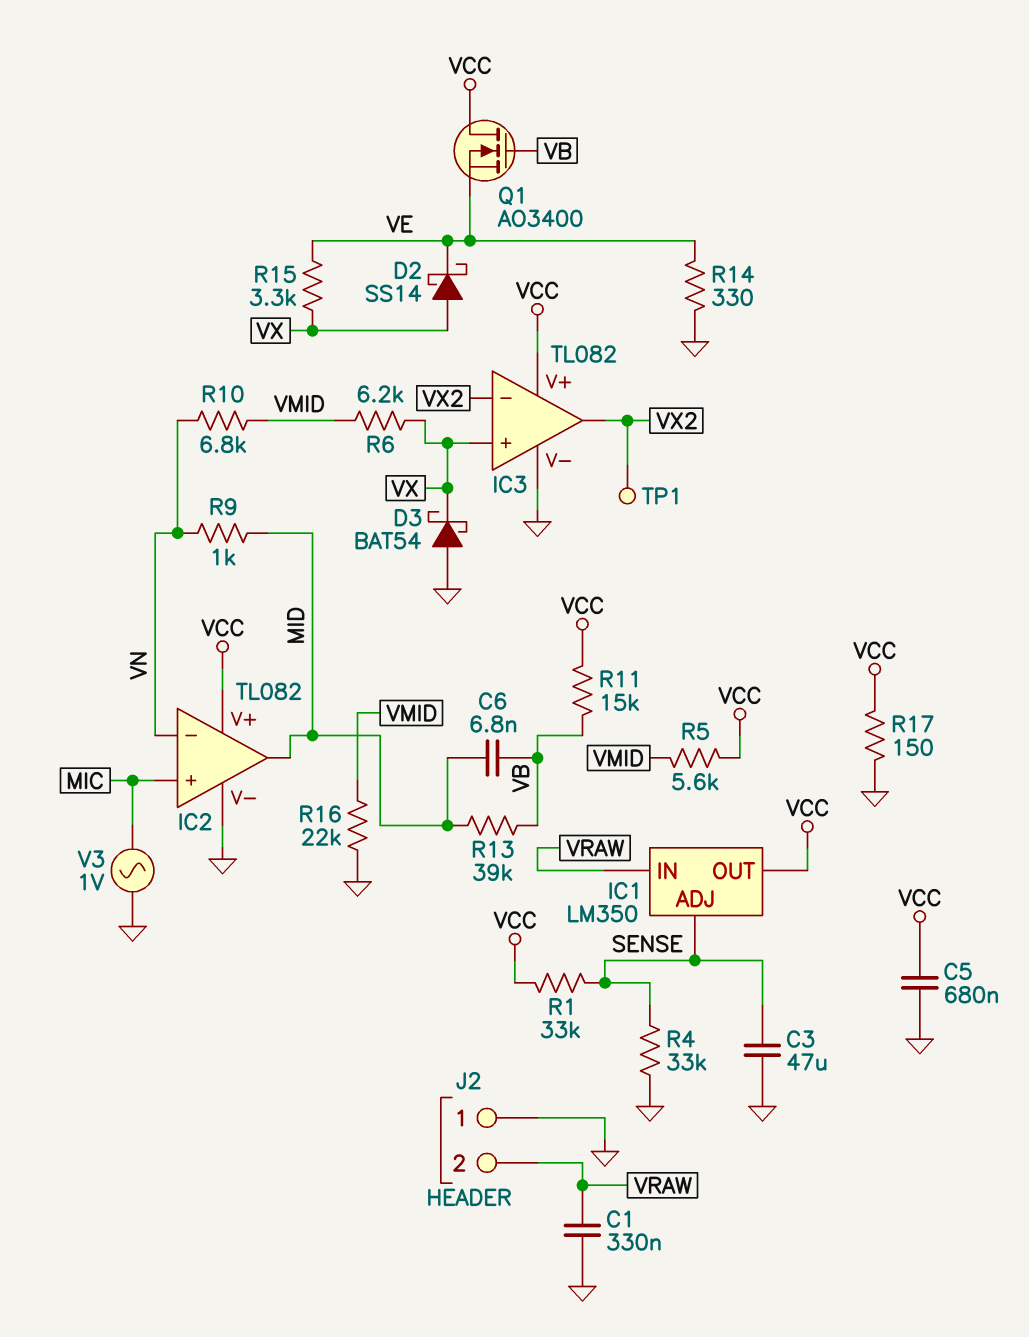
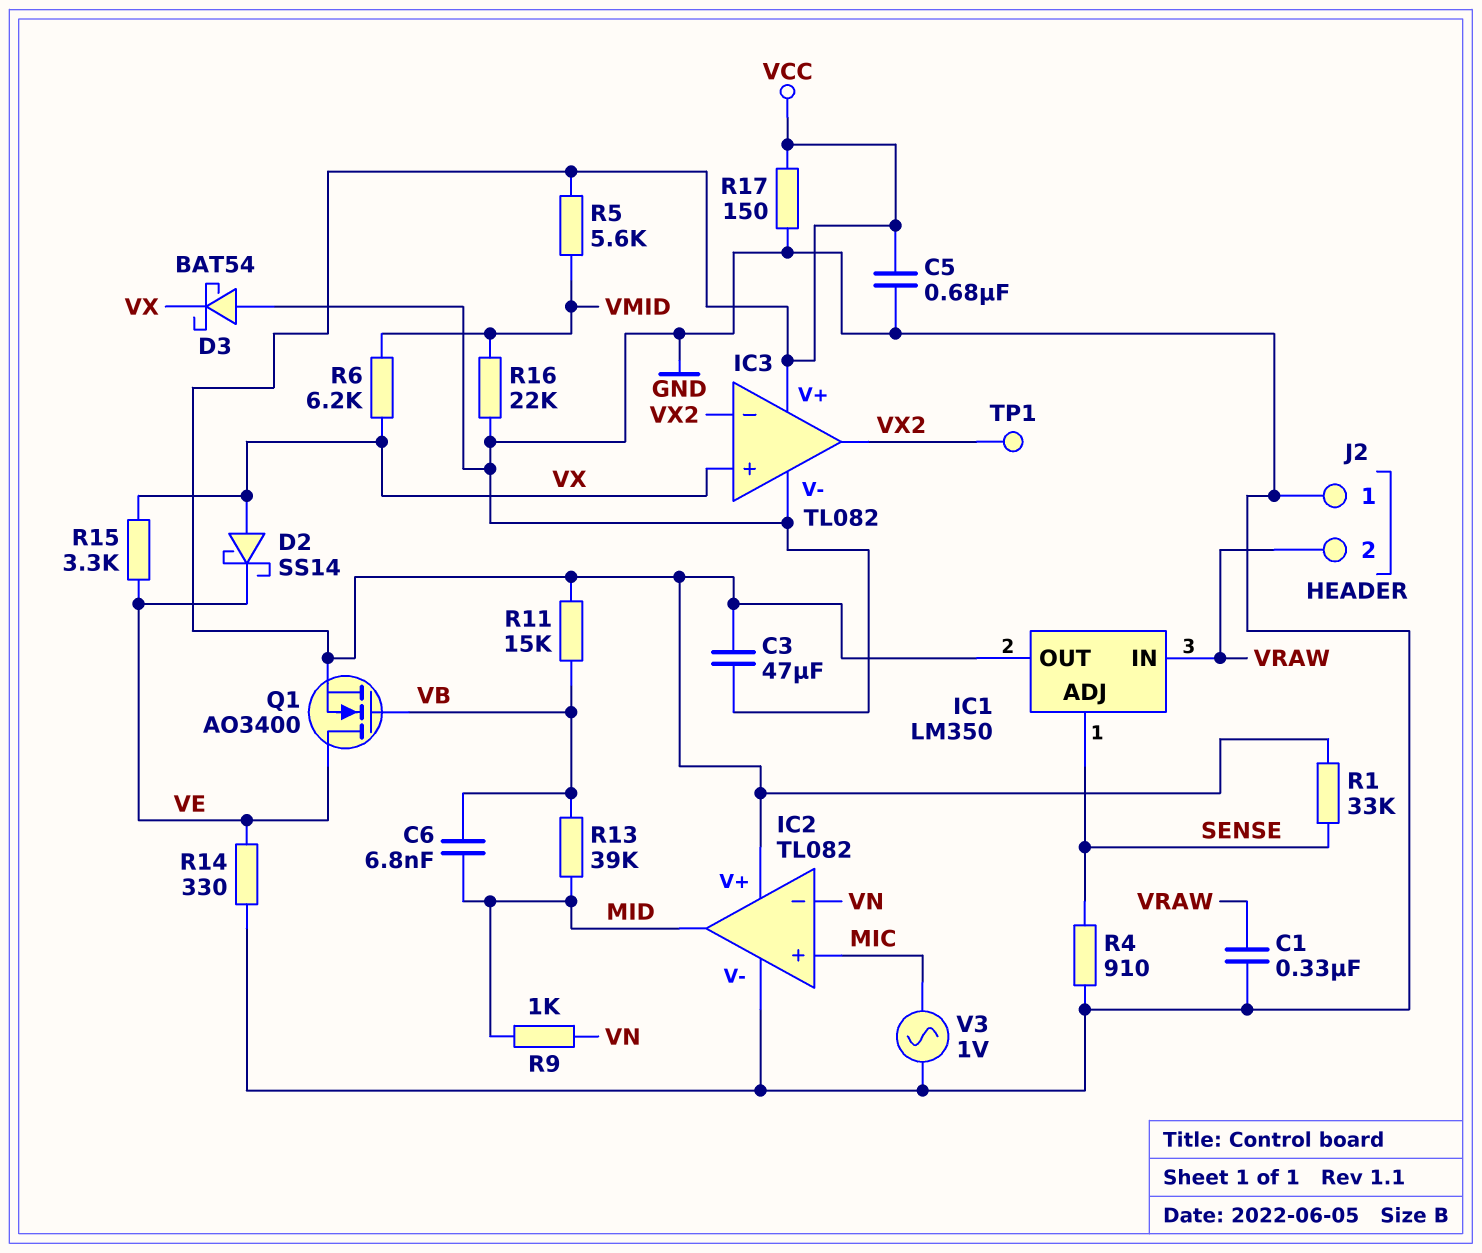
C3: 47uF (GND, SENSE) -> 47uF (GND, VCC)
Q1: NMOS AO3400 (G VB, D VCC, S VE) -> NMOS AO3400 (G VB, D VE, S VCC)
R4: 33k (GND, SENSE) -> 910 (GND, SENSE)
R10: 6.8k (VMID, VN) -> none

